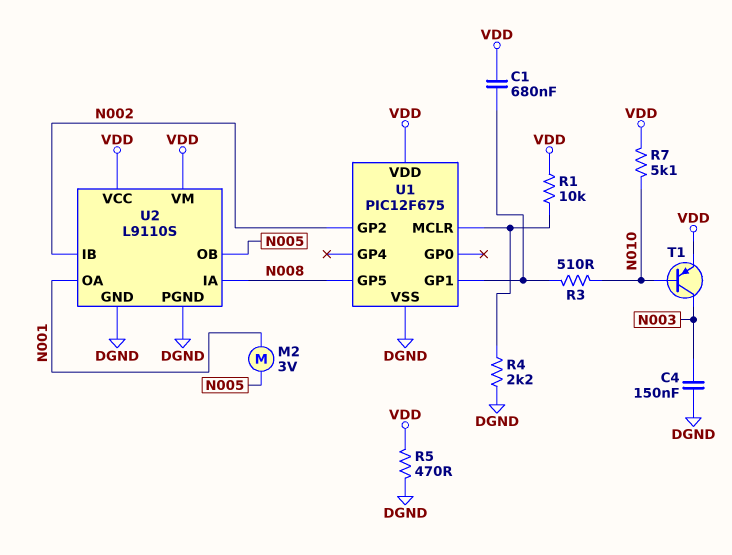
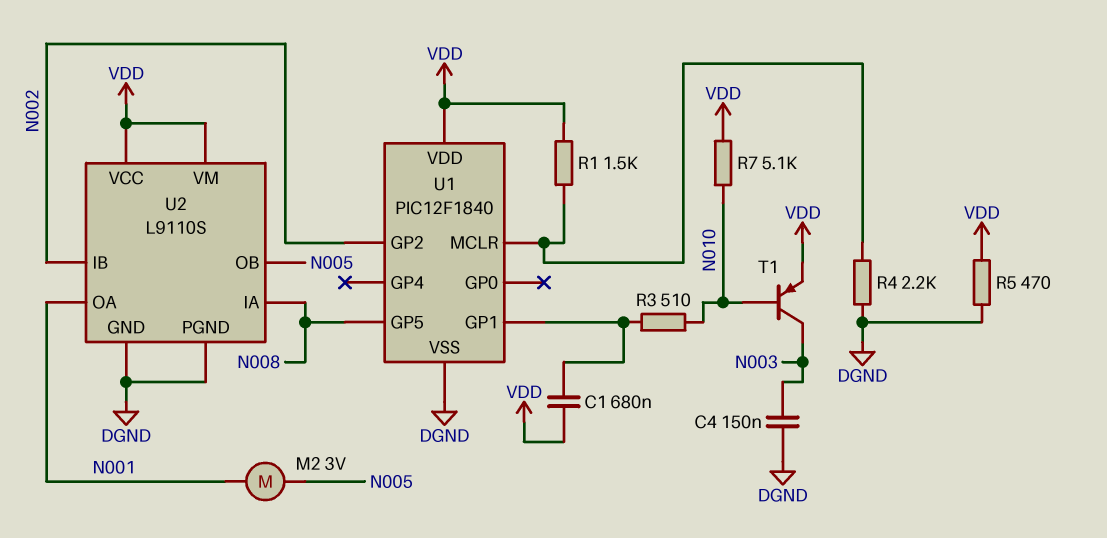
R1: 10k (U1/MCLR, VDD) -> 1.5k (U1/MCLR, VDD)
U1: PIC12F675 -> PIC12F1840

